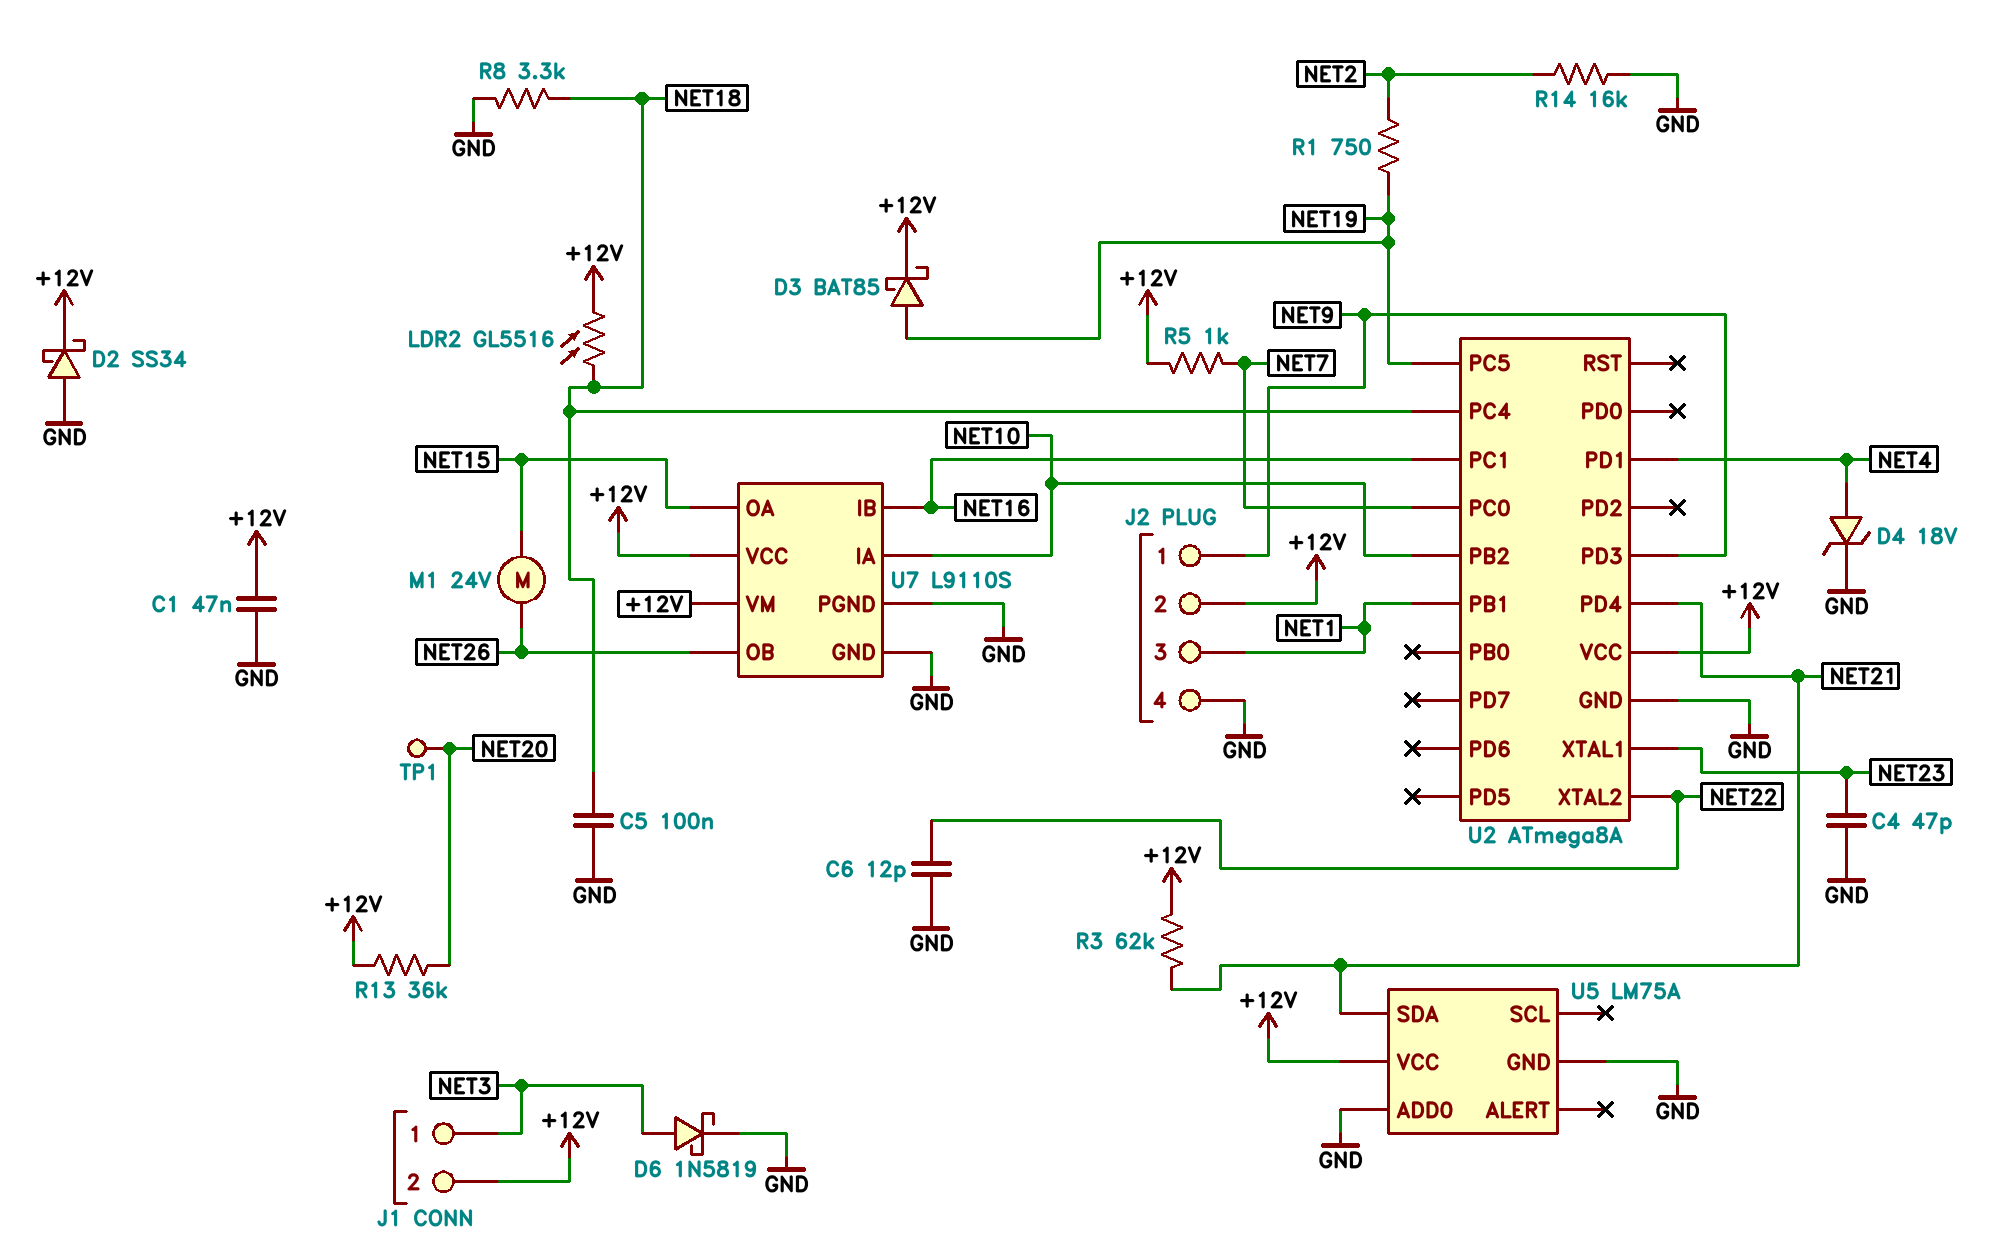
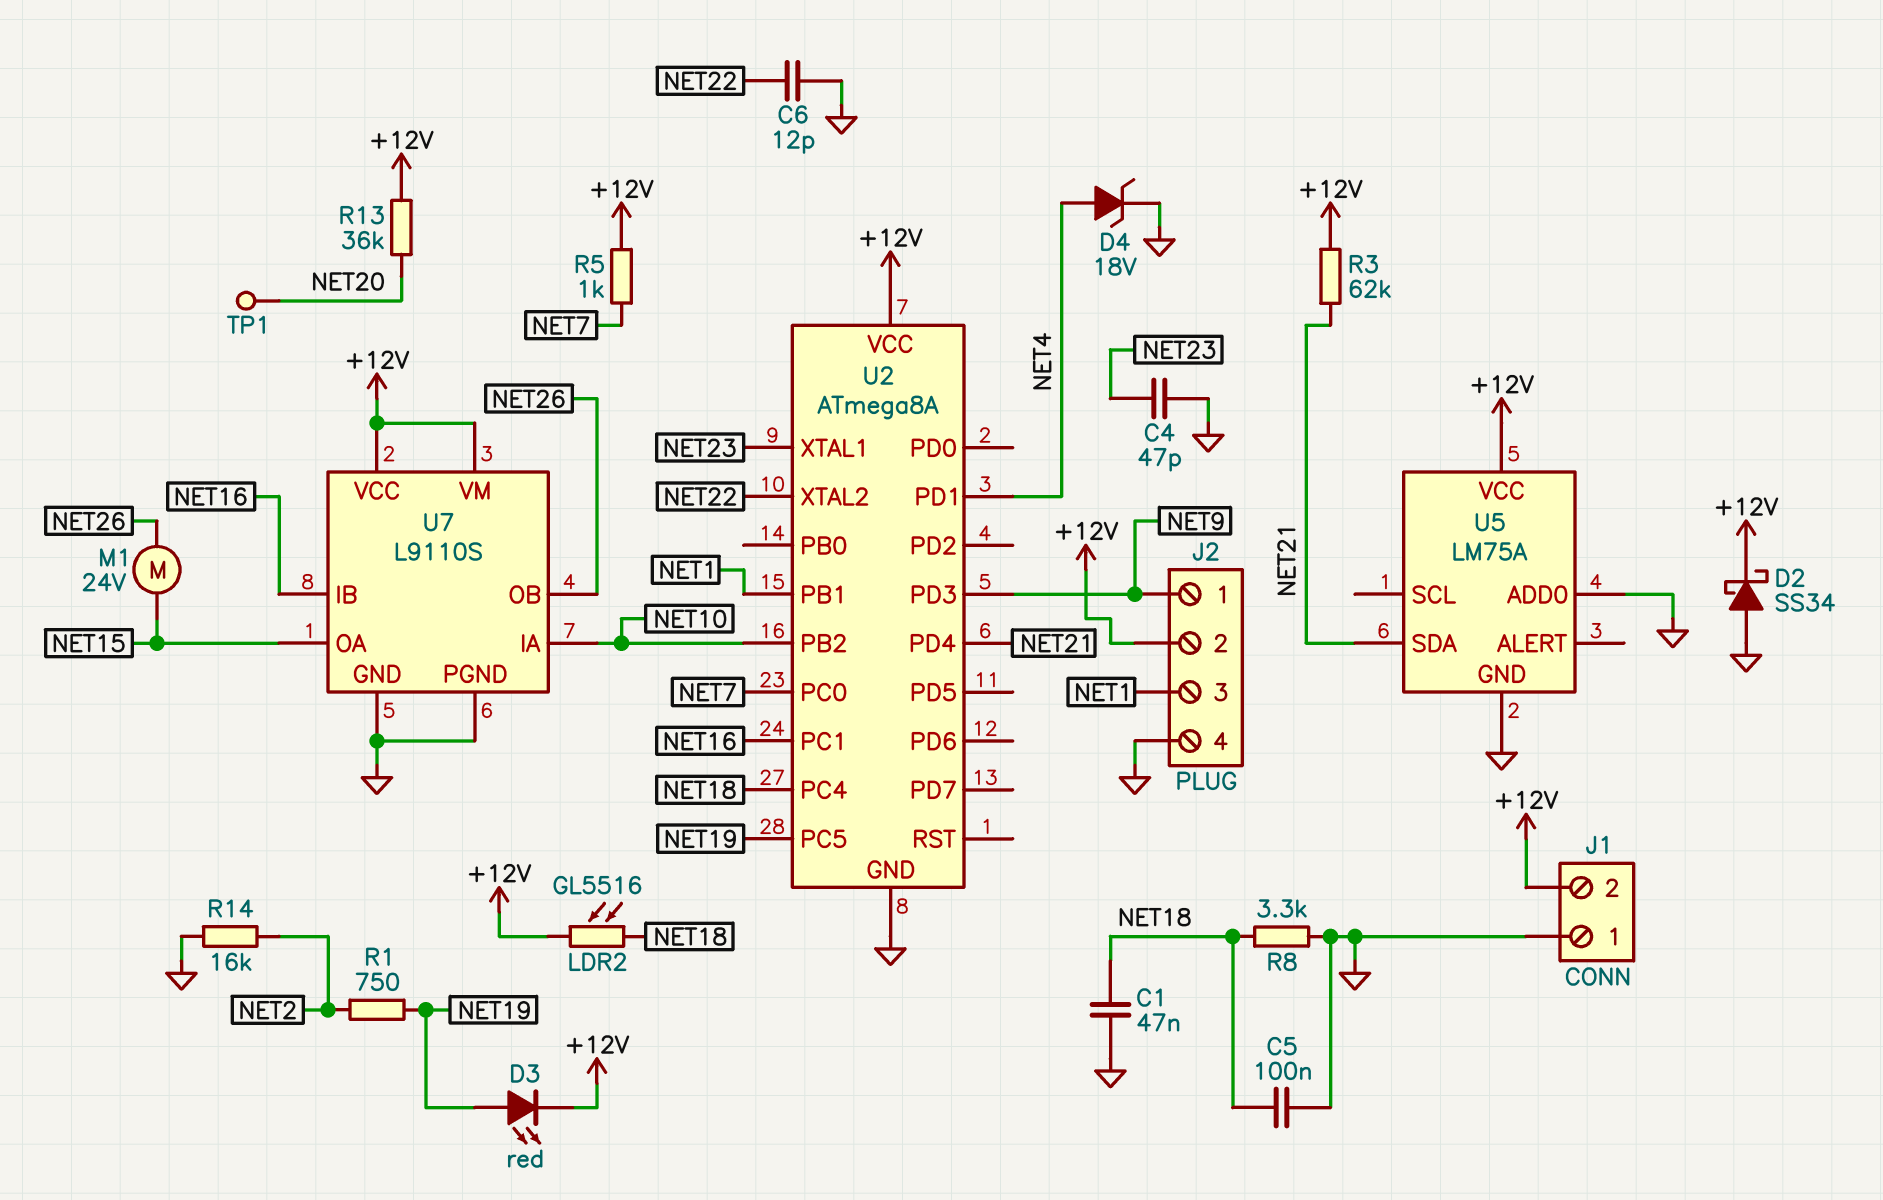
C1: 47nF (+12V, GND) -> 47nF (GND, NET18)
D3: schottky BAT85 (A NET19, K +12V) -> LED red (A NET19, K +12V)
D6: schottky 1N5819 (A NET3, K GND) -> none
J1 pin 1: NET3 -> GND

